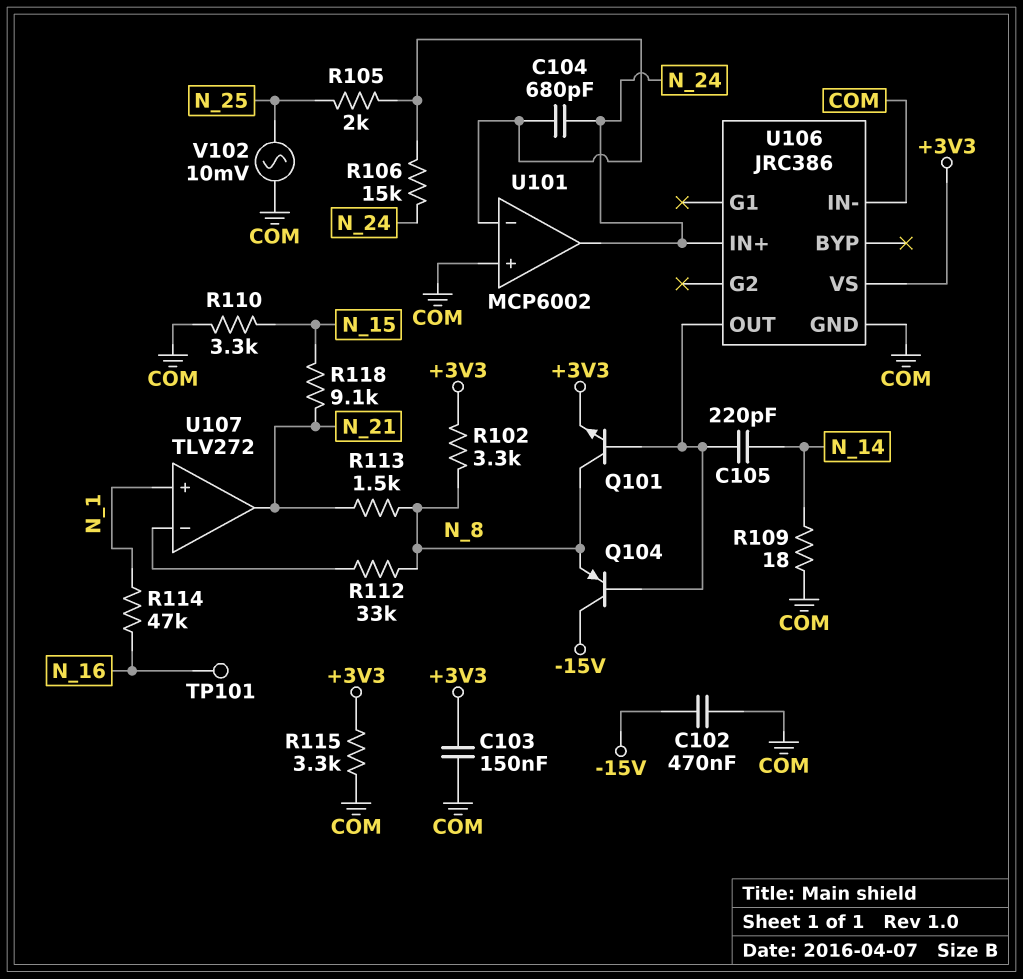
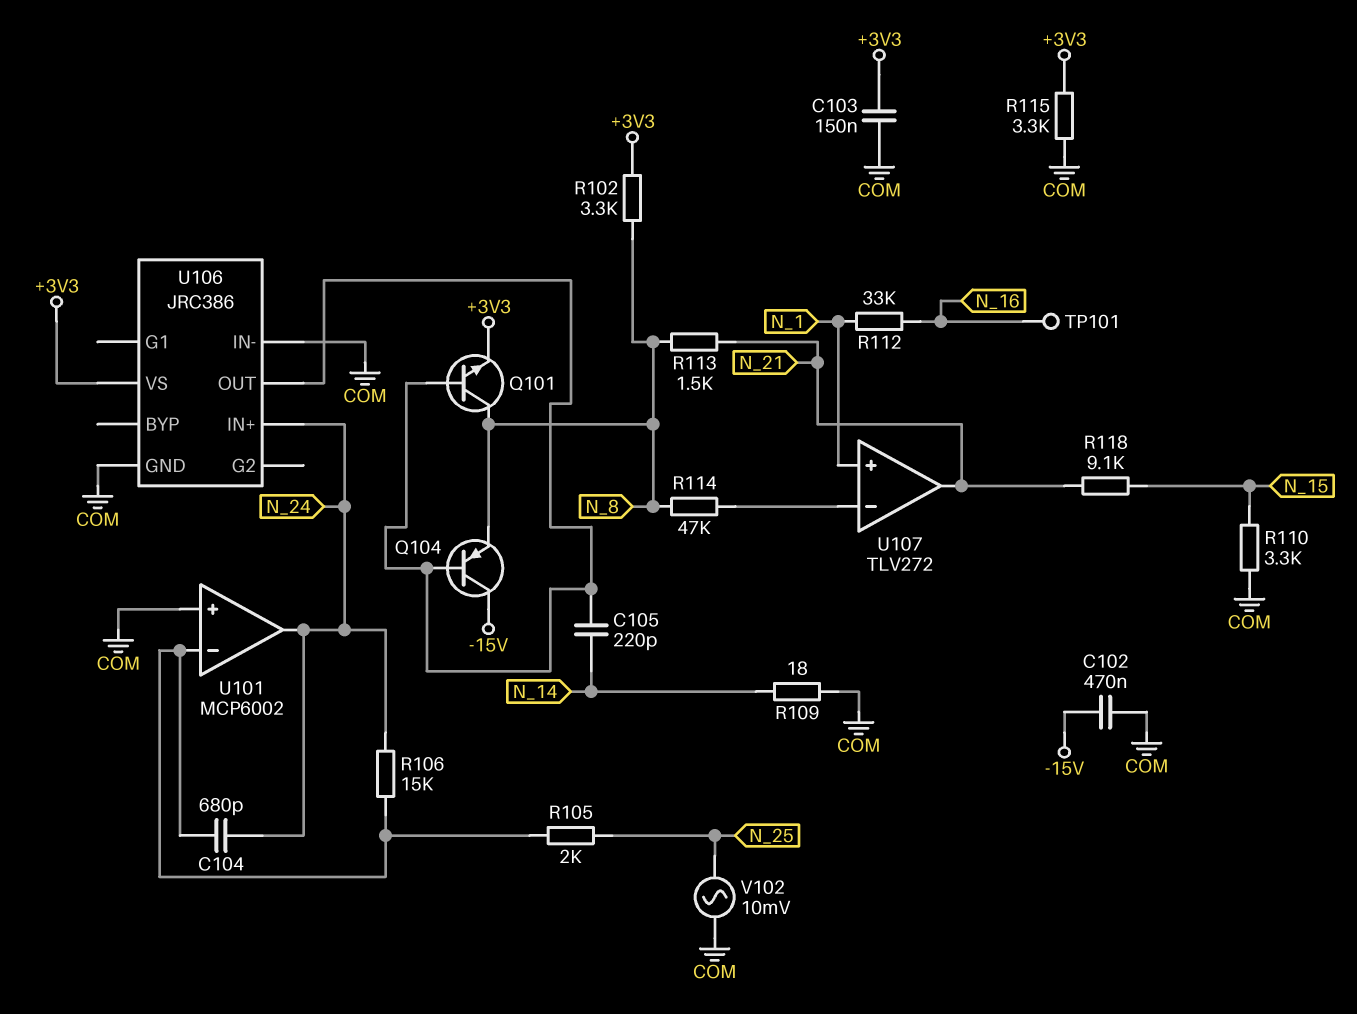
R112: 33k (N_8, U107/in-) -> 33k (N_1, N_16)
R114: 47k (N_1, N_16) -> 47k (N_8, U107/in-)

